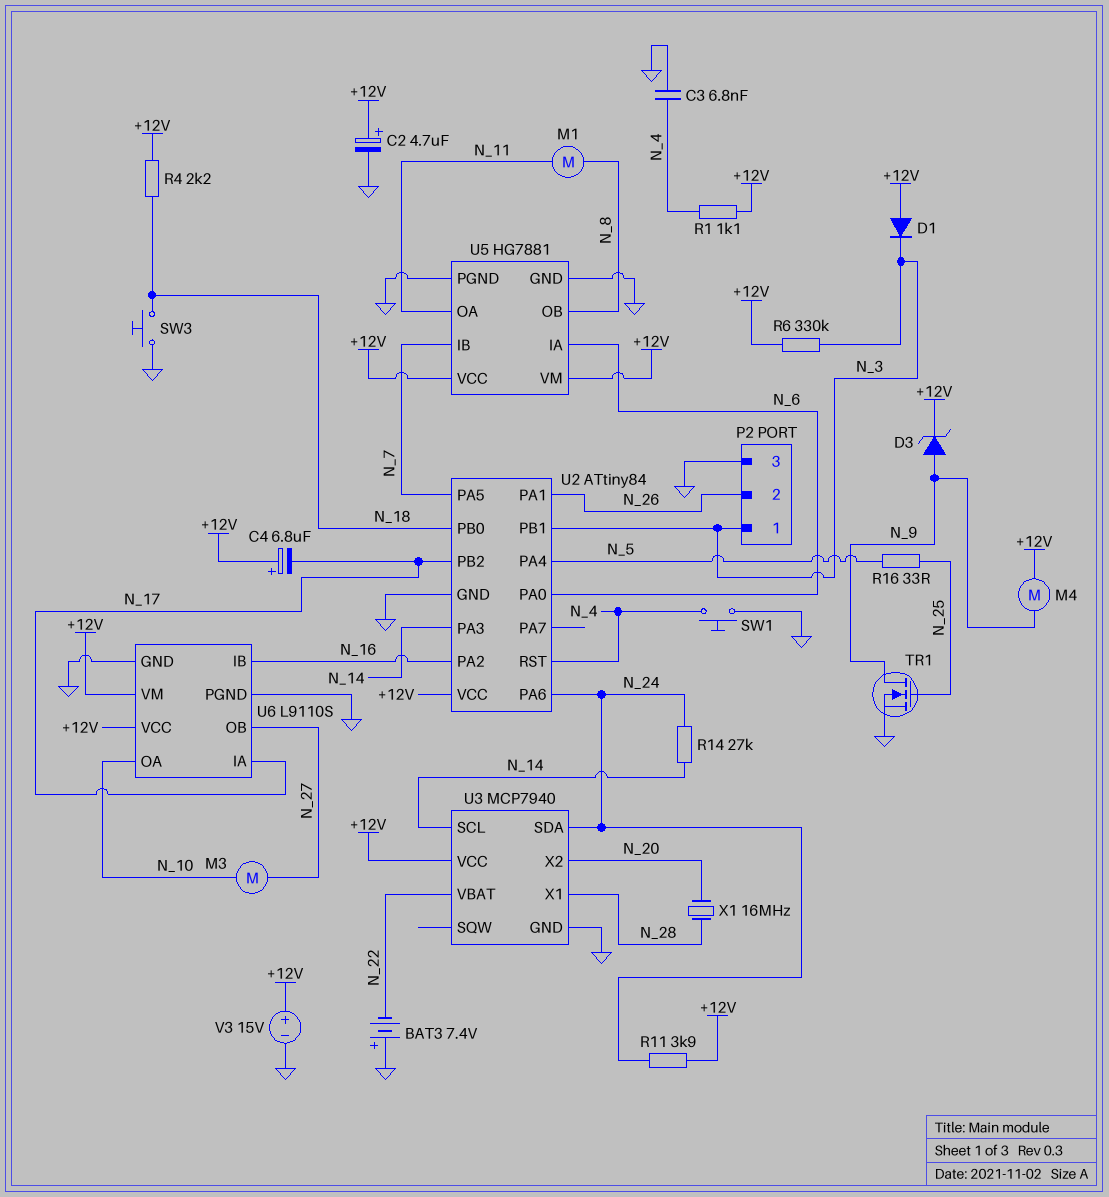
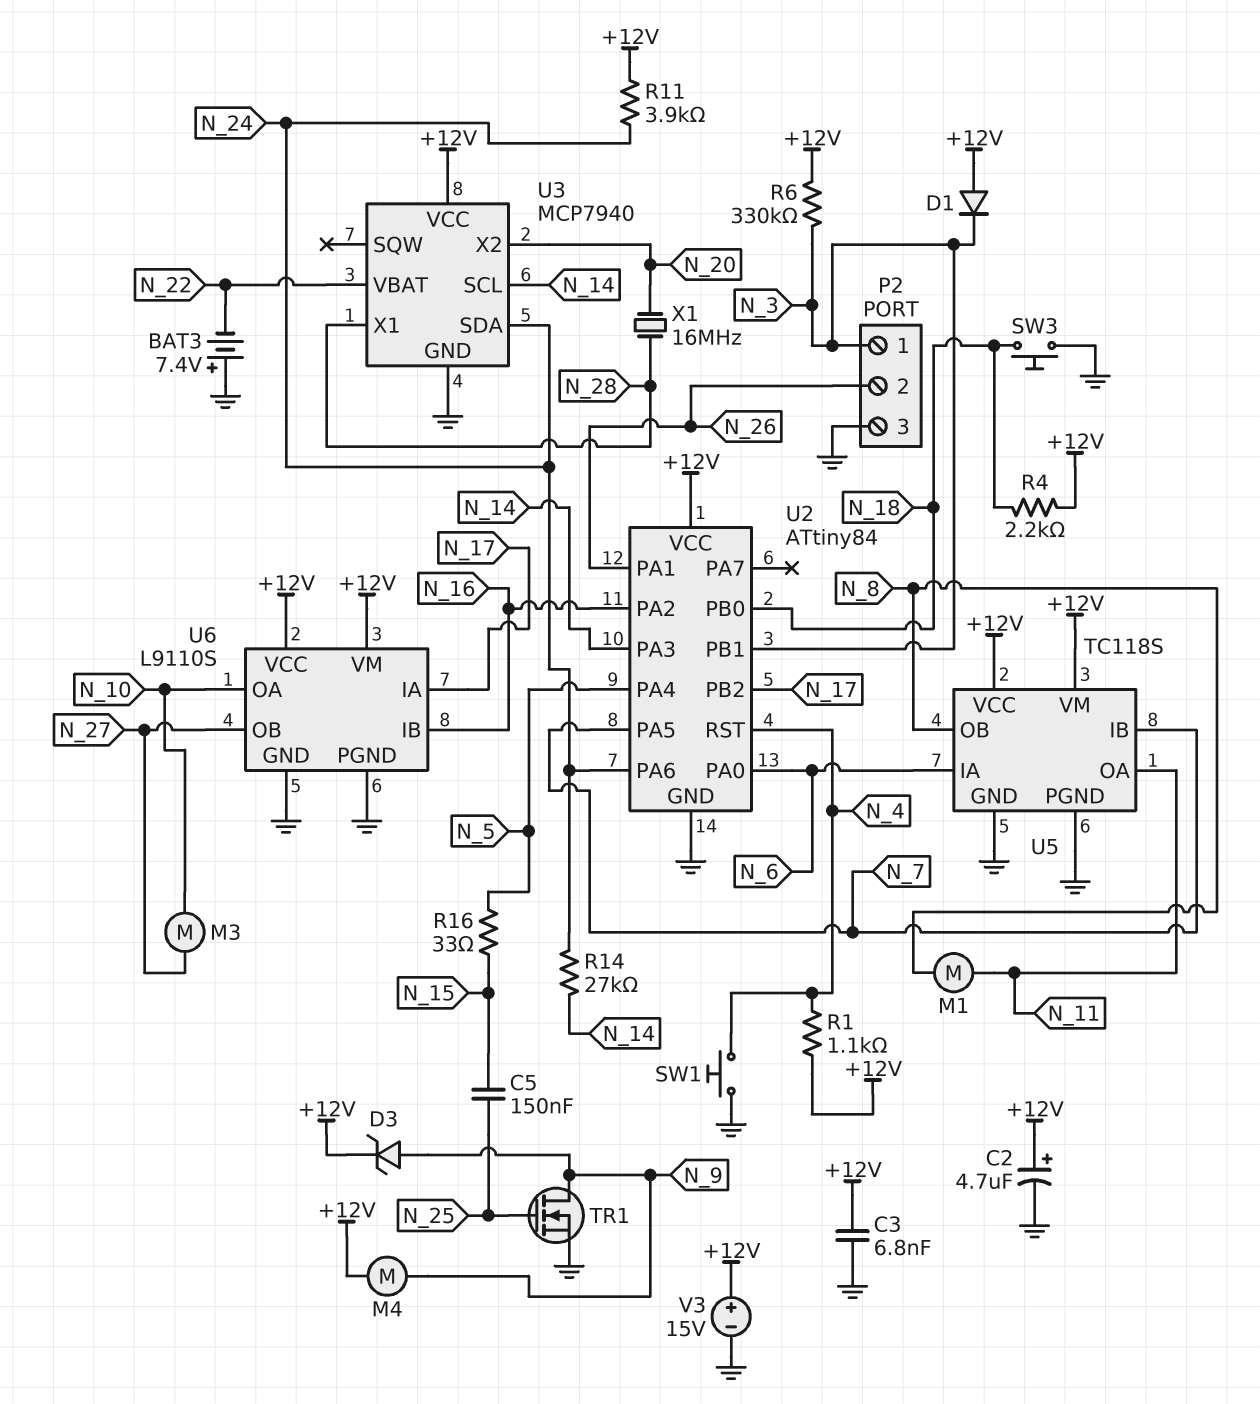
C3: 6.8nF (GND, N_4) -> 6.8nF (+12V, GND)
C4: 6.8uF (plus +12V, minus N_17) -> none
C5: none -> 150nF (N_15, N_25)
R16: 33 (N_5, N_25) -> 33 (N_5, N_15)
U5: HG7881 -> TC118S

